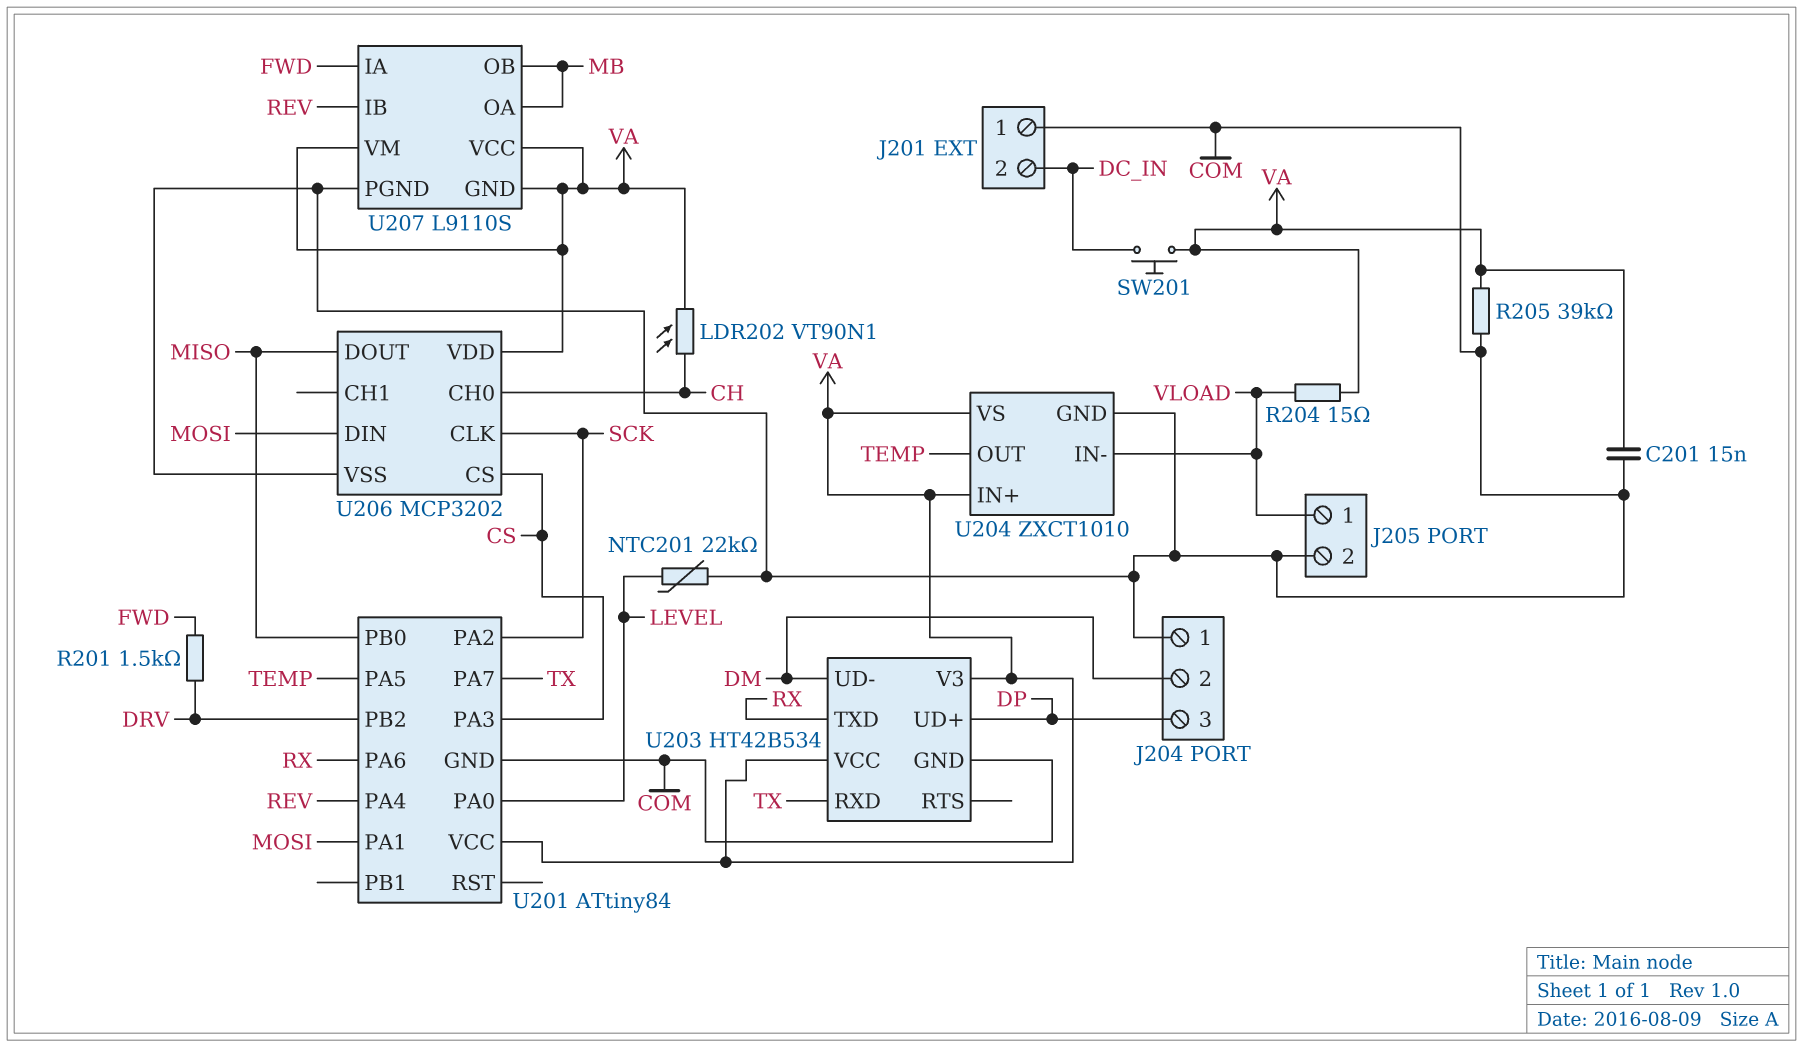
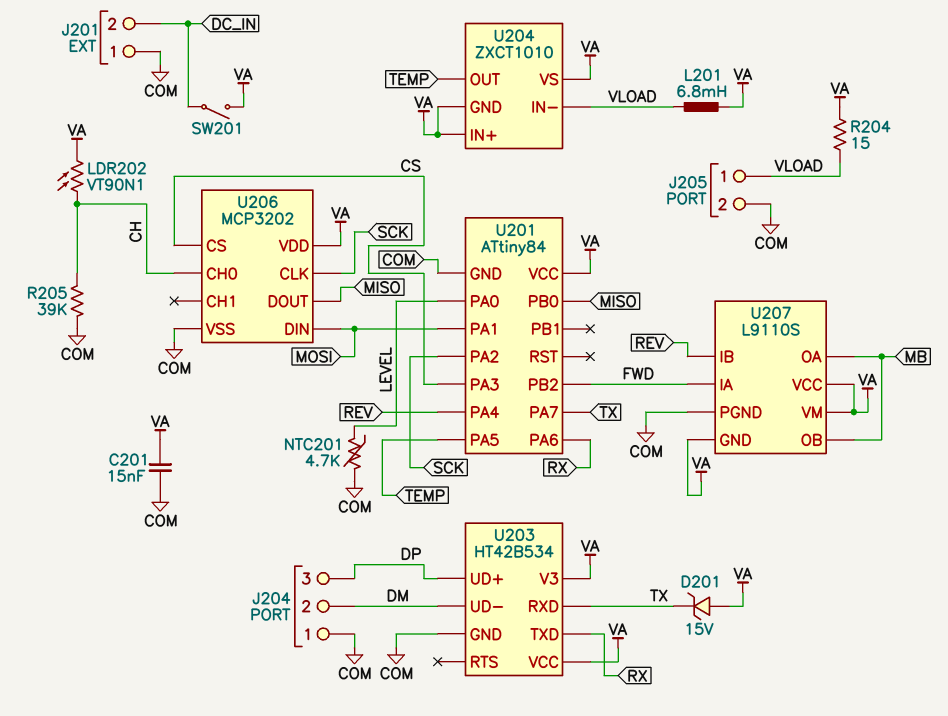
D201: none -> zener 15V (A VA, K TX)
L201: none -> 6.8mH (VA, VLOAD)
NTC201: 22k (COM, LEVEL) -> 4.7k (COM, LEVEL)
R201: 1.5k (DRV, FWD) -> none
R205: 39k (COM, VA) -> 39k (CH, COM)
SW201: button (DC_IN, VA) -> switch (DC_IN, VA)
U201 pin PB2: DRV -> FWD
U204 pin GND: COM -> VA

